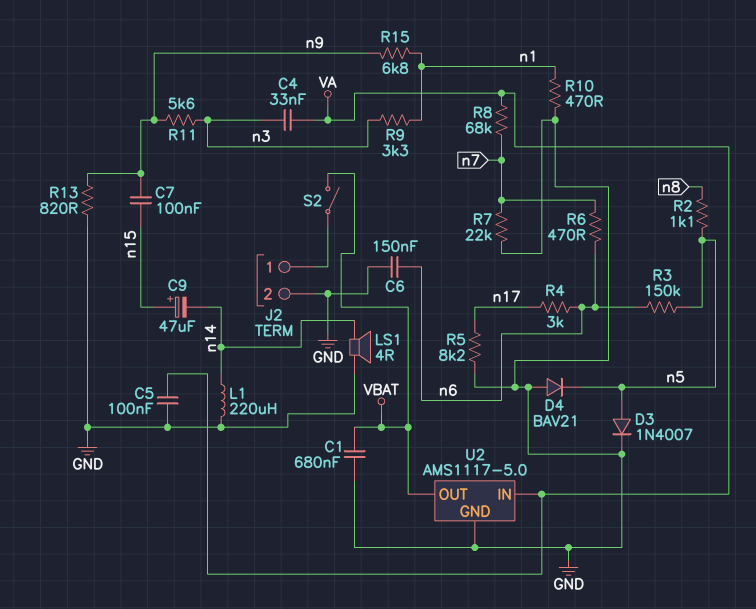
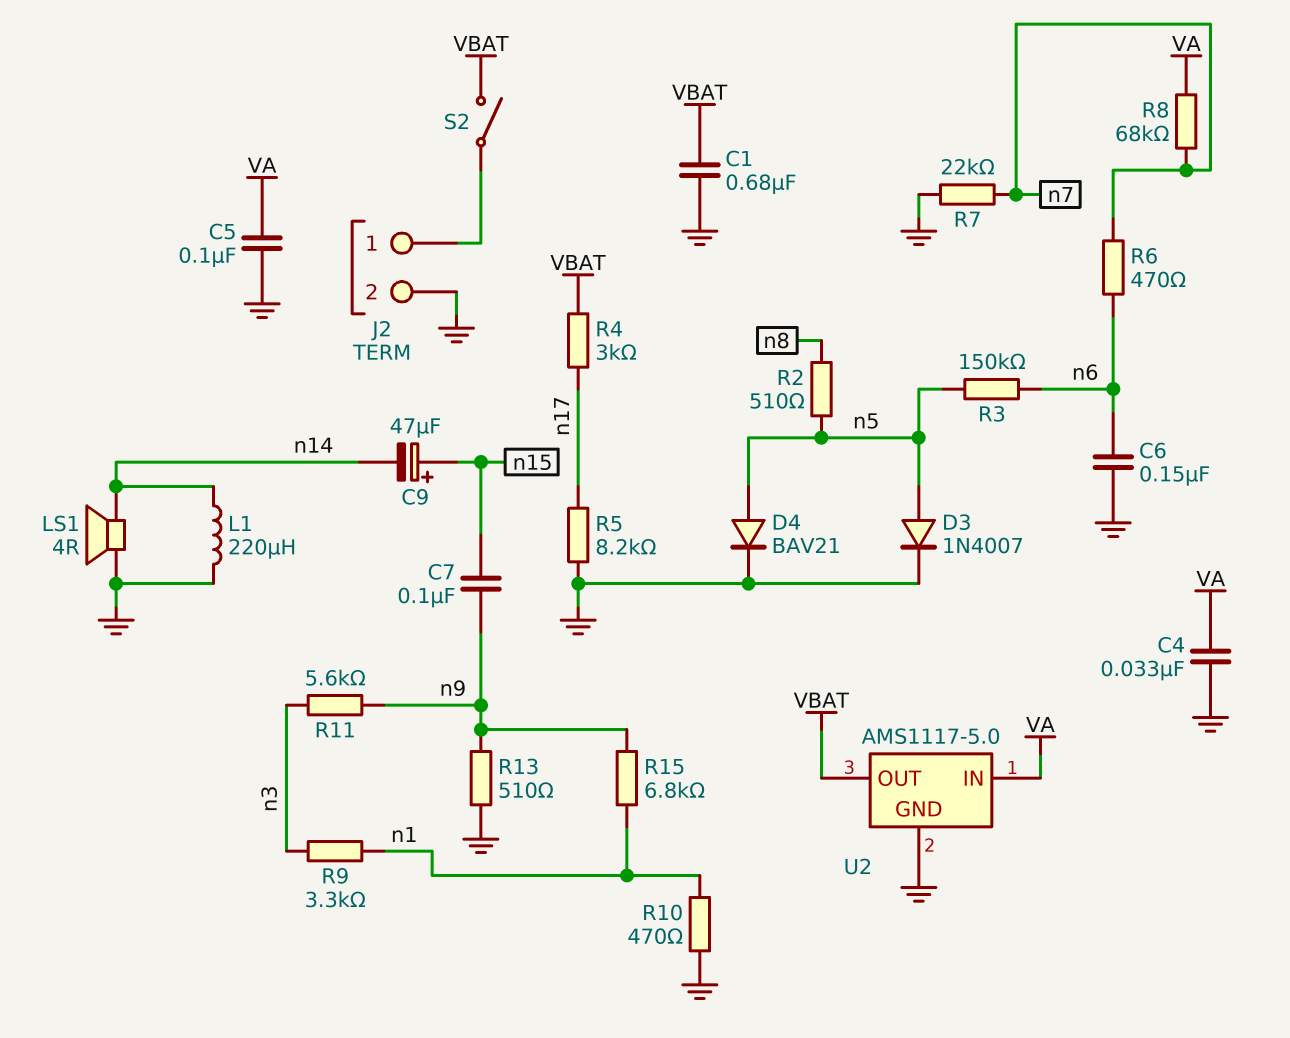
C4: 33nF (VA, n3) -> 33nF (GND, VA)
D4: diode BAV21 (A GND, K n5) -> diode BAV21 (A n5, K GND)
R2: 1.1k (n5, n8) -> 510 (n5, n8)
R4: 3k (n6, n17) -> 3k (VBAT, n17)
R13: 820 (GND, n9) -> 510 (GND, n9)

